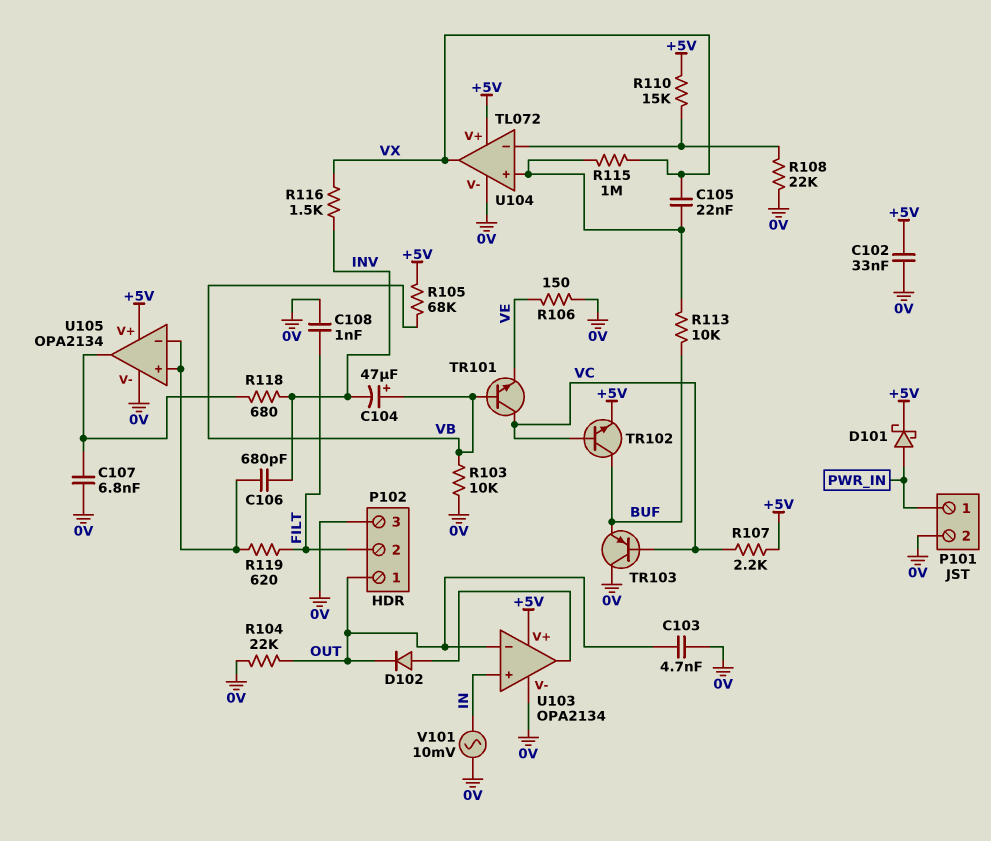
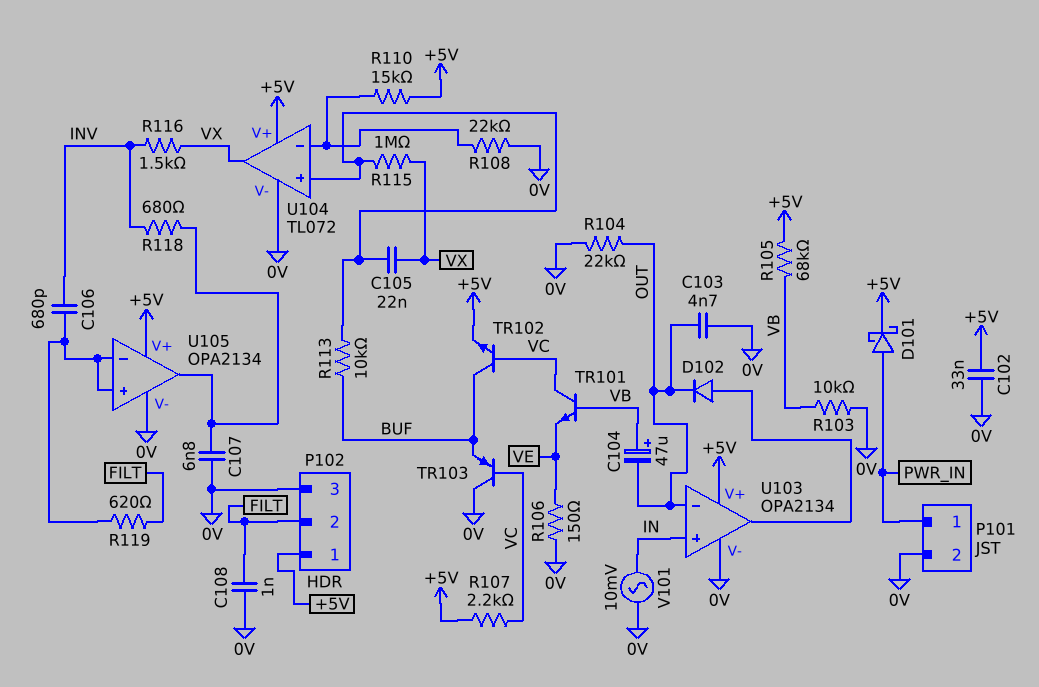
C104: 47uF (plus VB, minus INV) -> 47uF (plus VB, minus OUT)
P102 pin 1: OUT -> +5V

